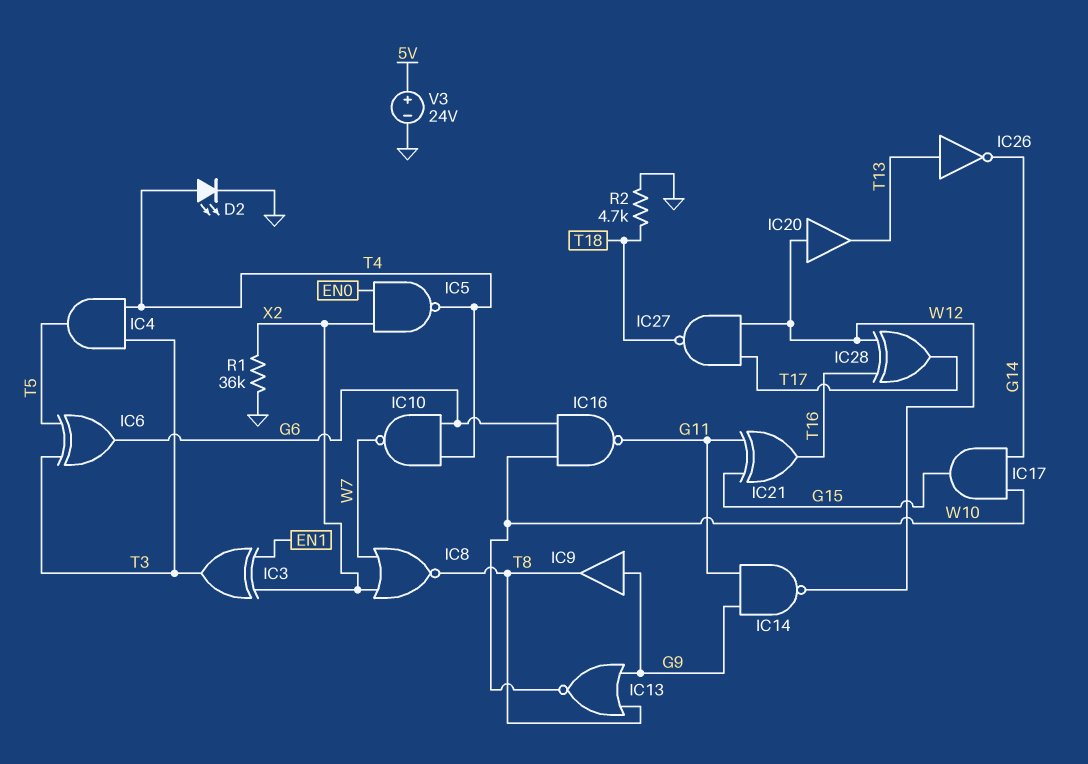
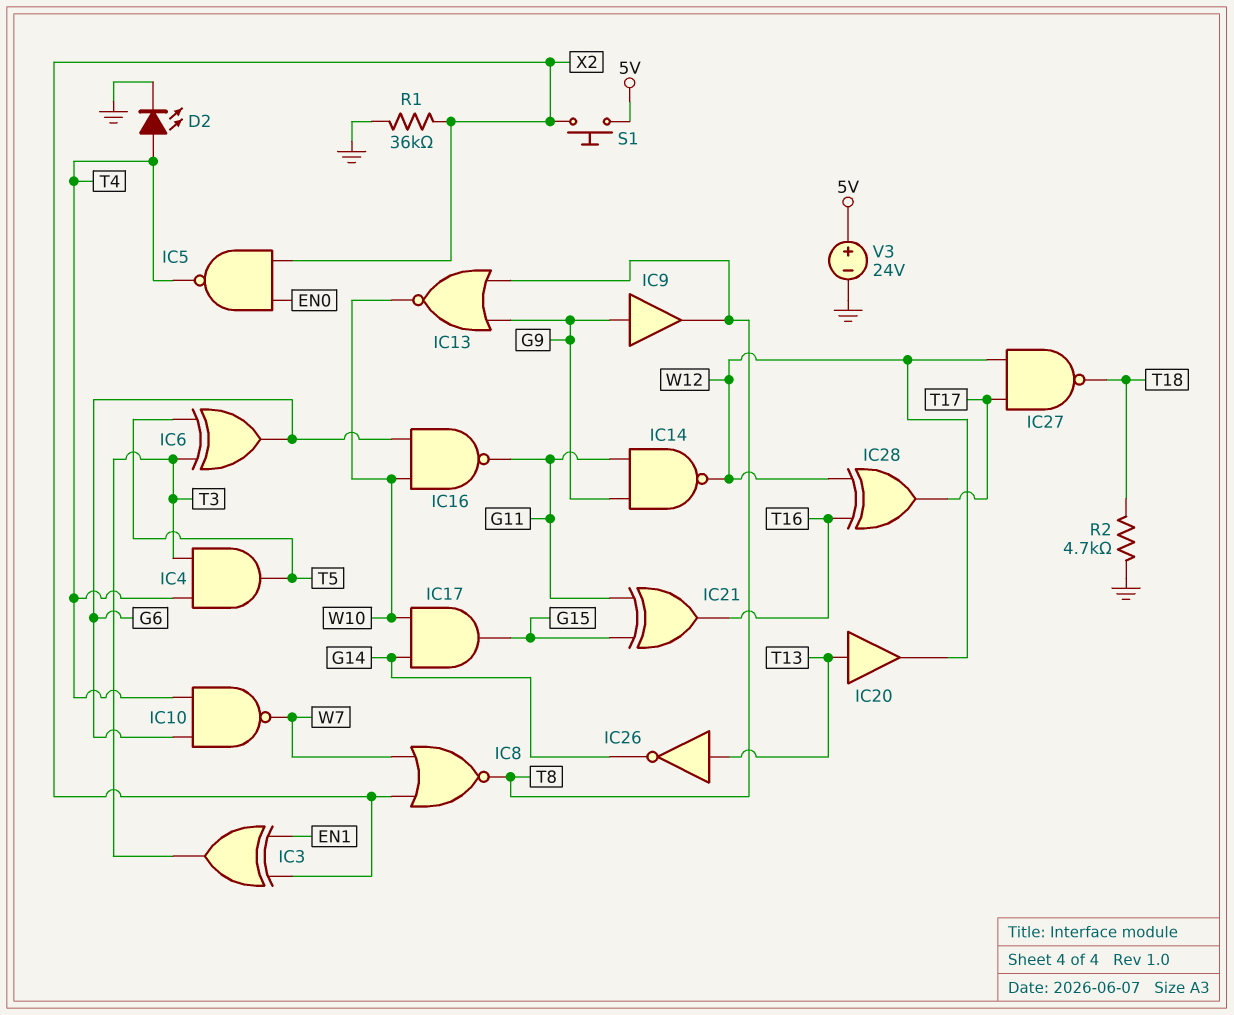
IC20: buffer (in W12, out T13) -> buffer (in T13, out W12)
S1: none -> button (5V, X2)

